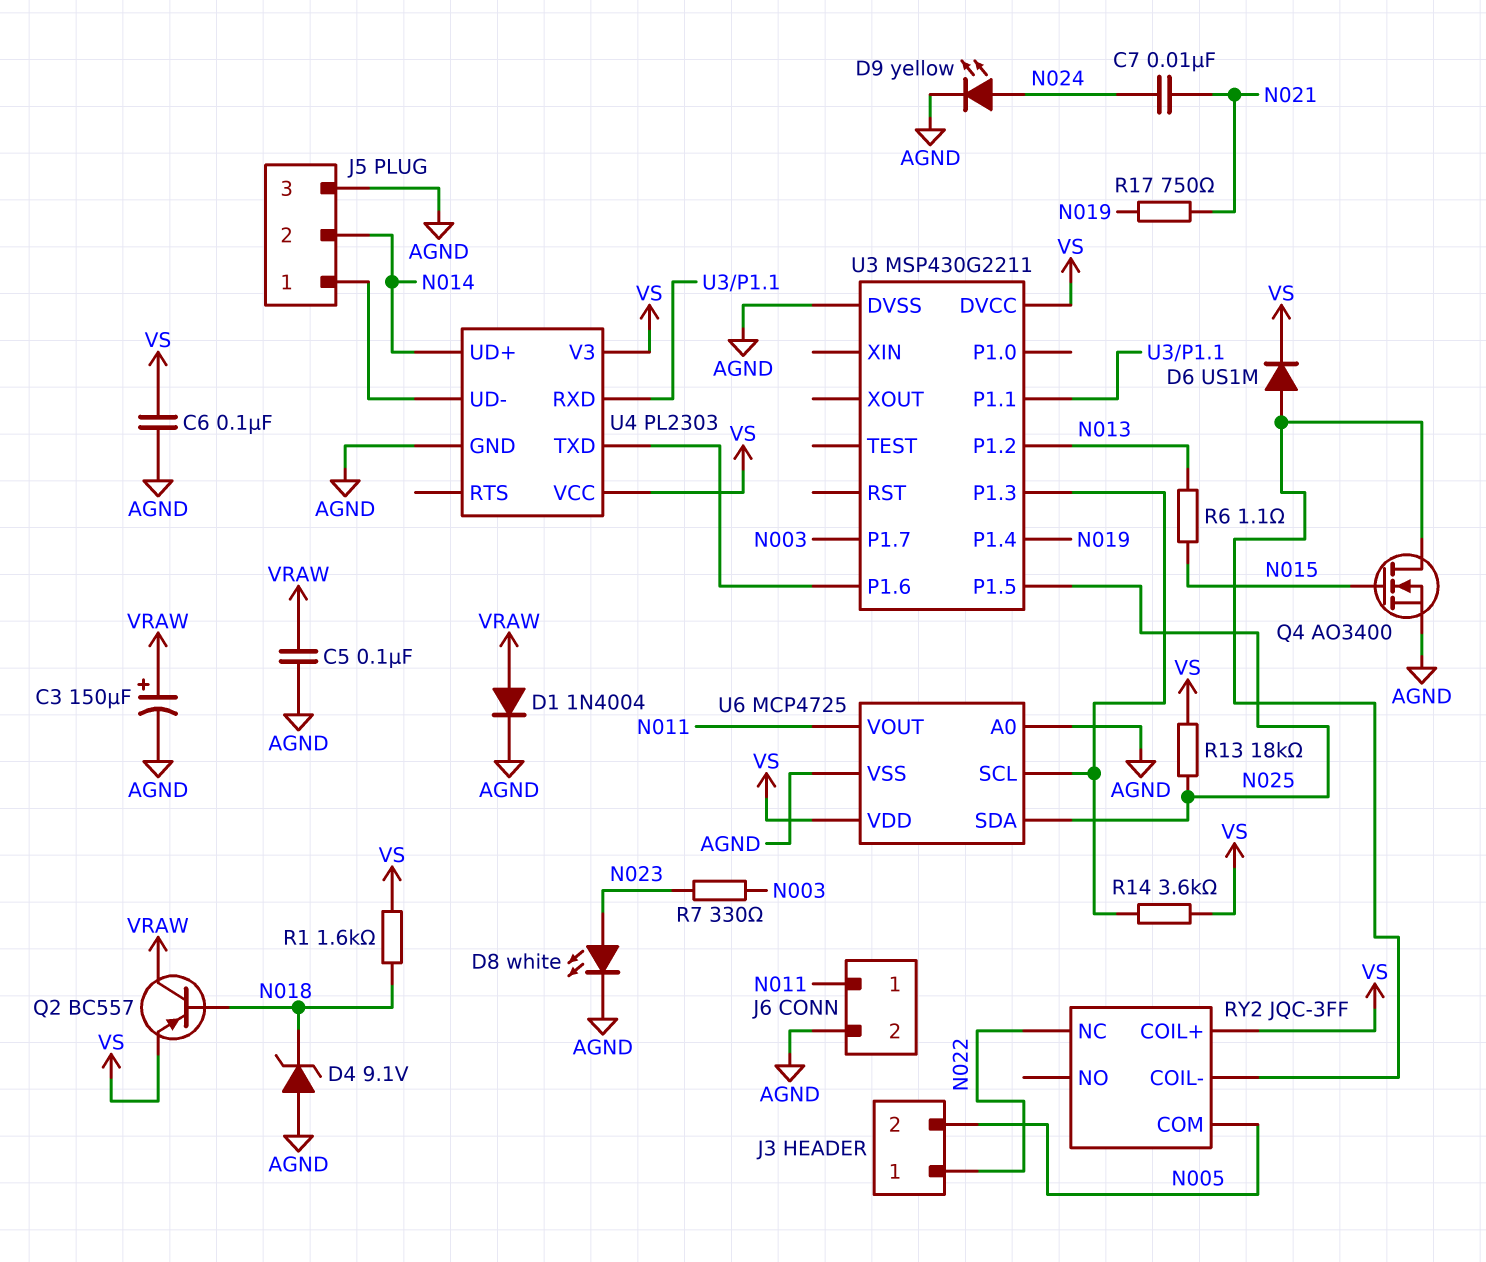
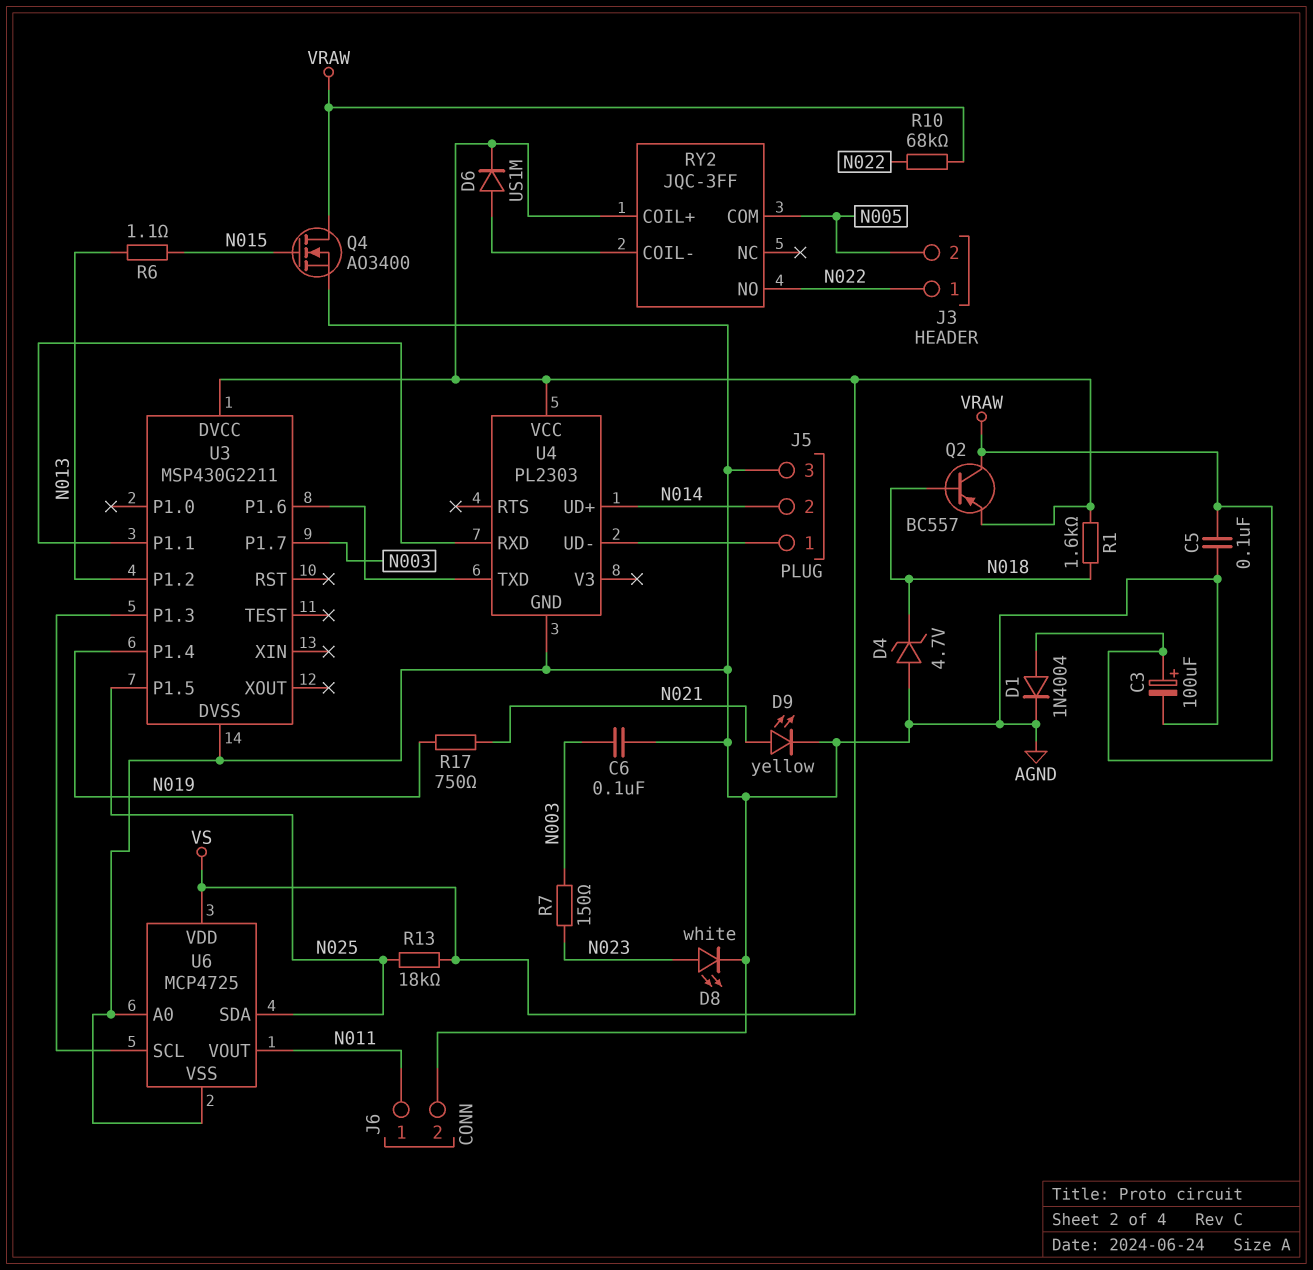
C3: 150uF (plus VRAW, minus AGND) -> 100uF (plus VRAW, minus AGND)
C6: 100nF (AGND, VS) -> 100nF (AGND, N003)
C7: 10nF (N021, N024) -> none
D4: zener 9.1V (A AGND, K N018) -> zener 4.7V (A AGND, K N018)
D9: LED yellow (A N024, K AGND) -> LED yellow (A N021, K AGND)
Q4: NMOS AO3400 (G N015, D RY2/COIL-, S AGND) -> NMOS AO3400 (G N015, D VRAW, S AGND)
R7: 330 (N003, N023) -> 150 (N003, N023)
R10: none -> 68k (N022, VRAW)
R14: 3.6k (U3/P1.3, VS) -> none
RY2 pin NC: N022 -> none
RY2 pin NO: none -> N022
U4 pin V3: VS -> none

